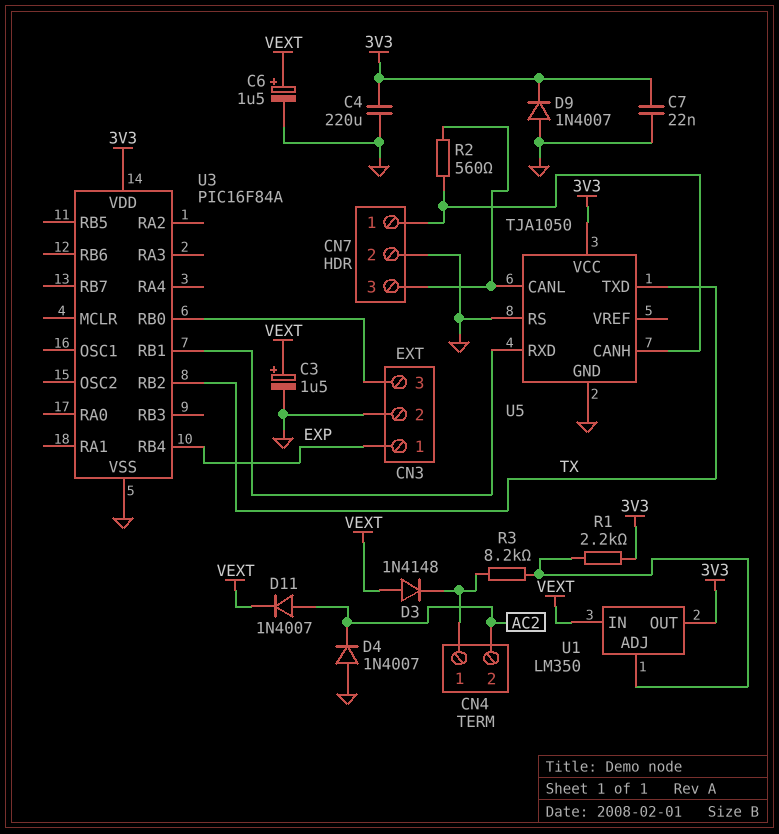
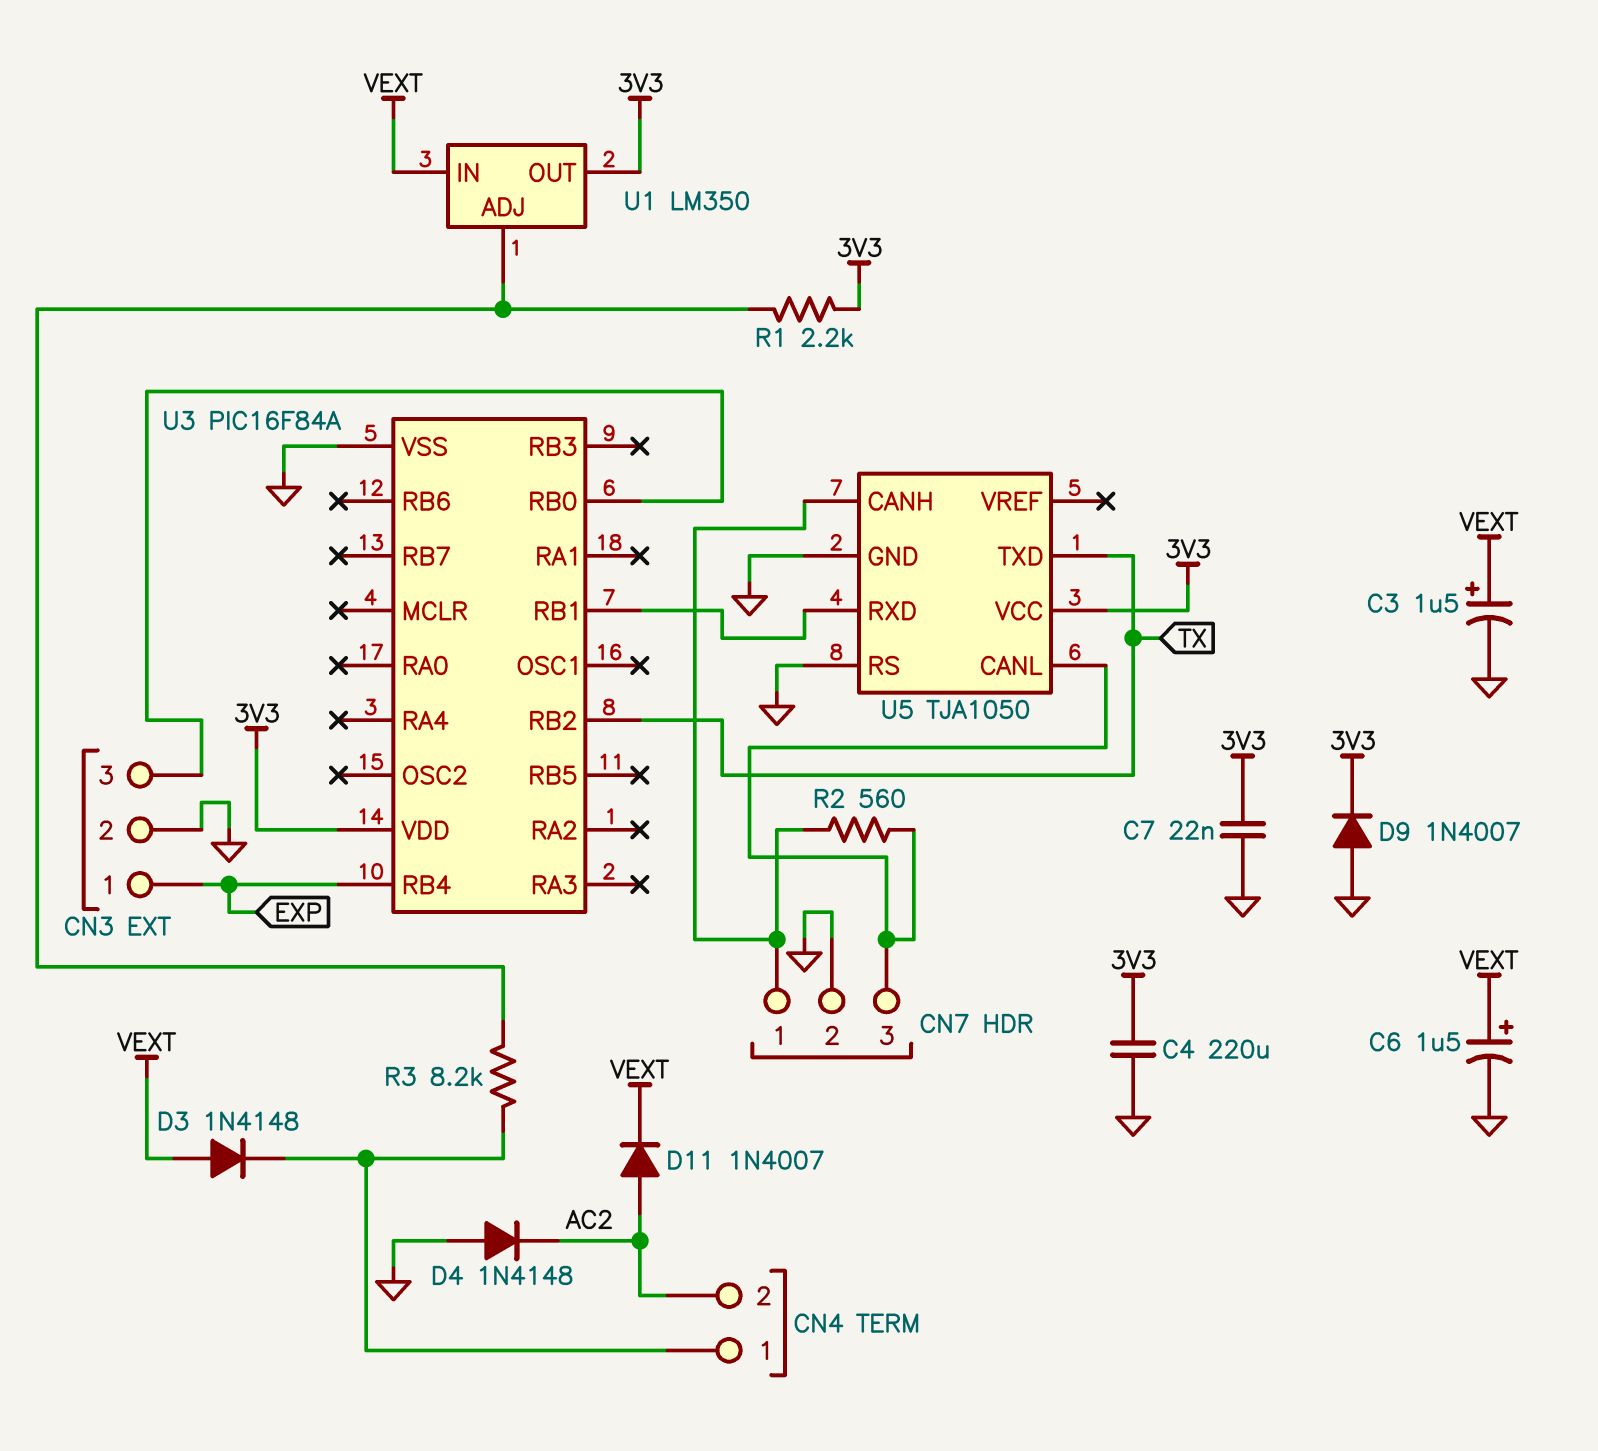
D4: diode 1N4007 (A GND, K AC2) -> diode 1N4148 (A GND, K AC2)

